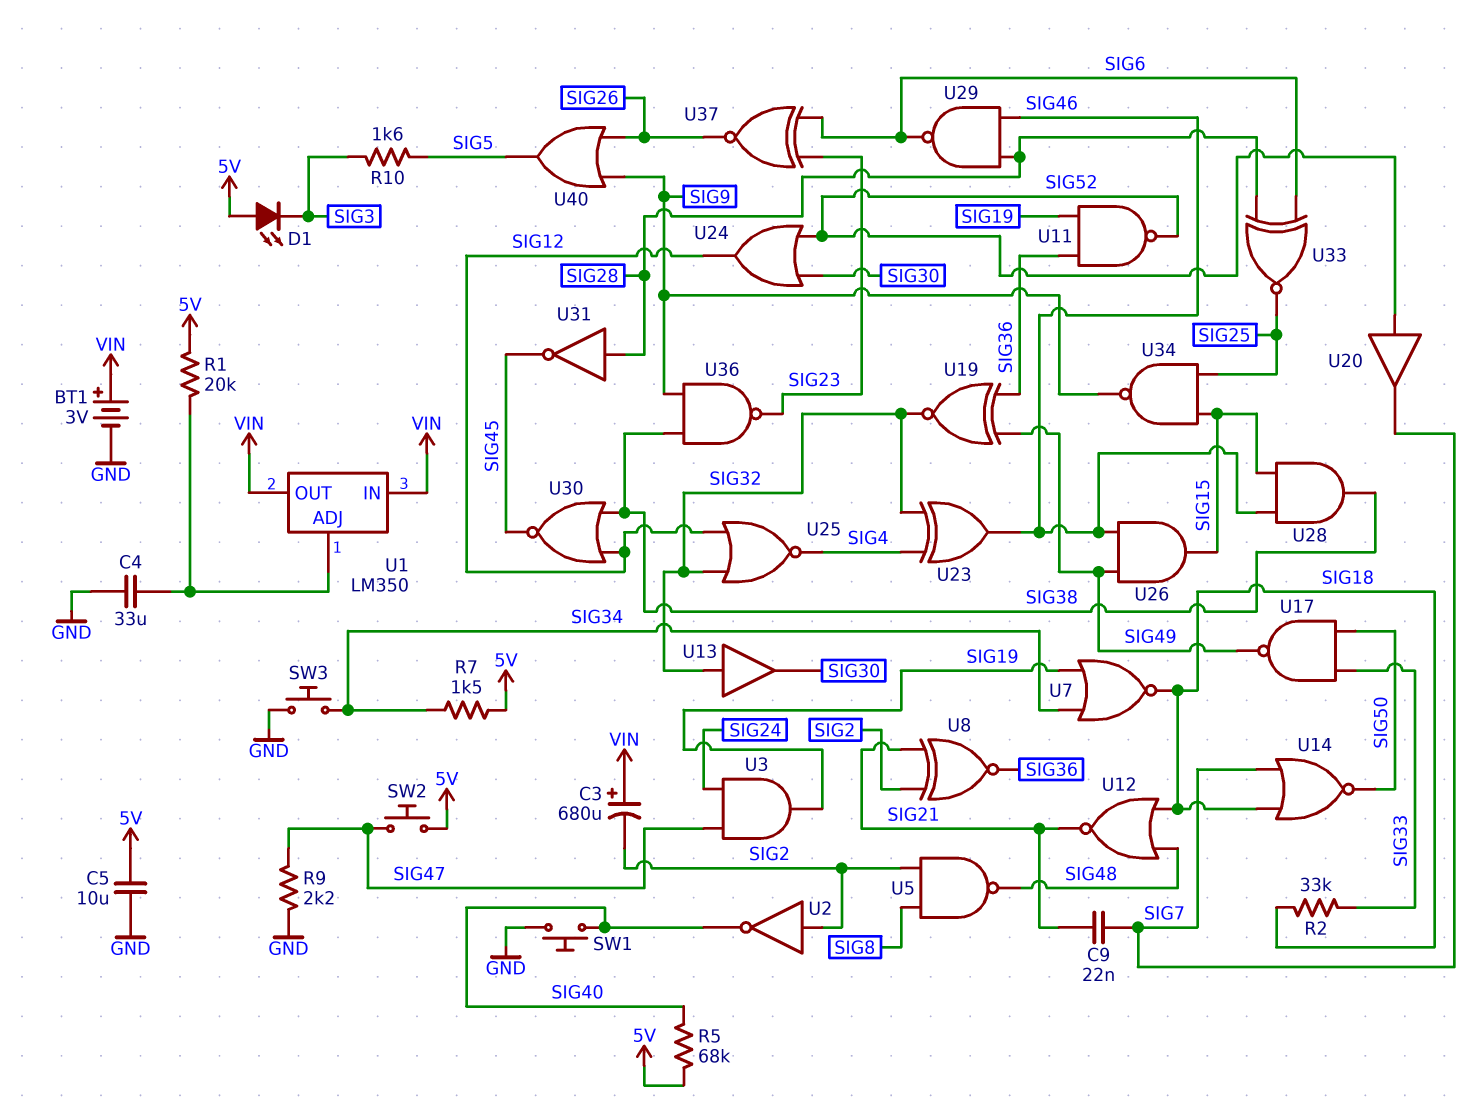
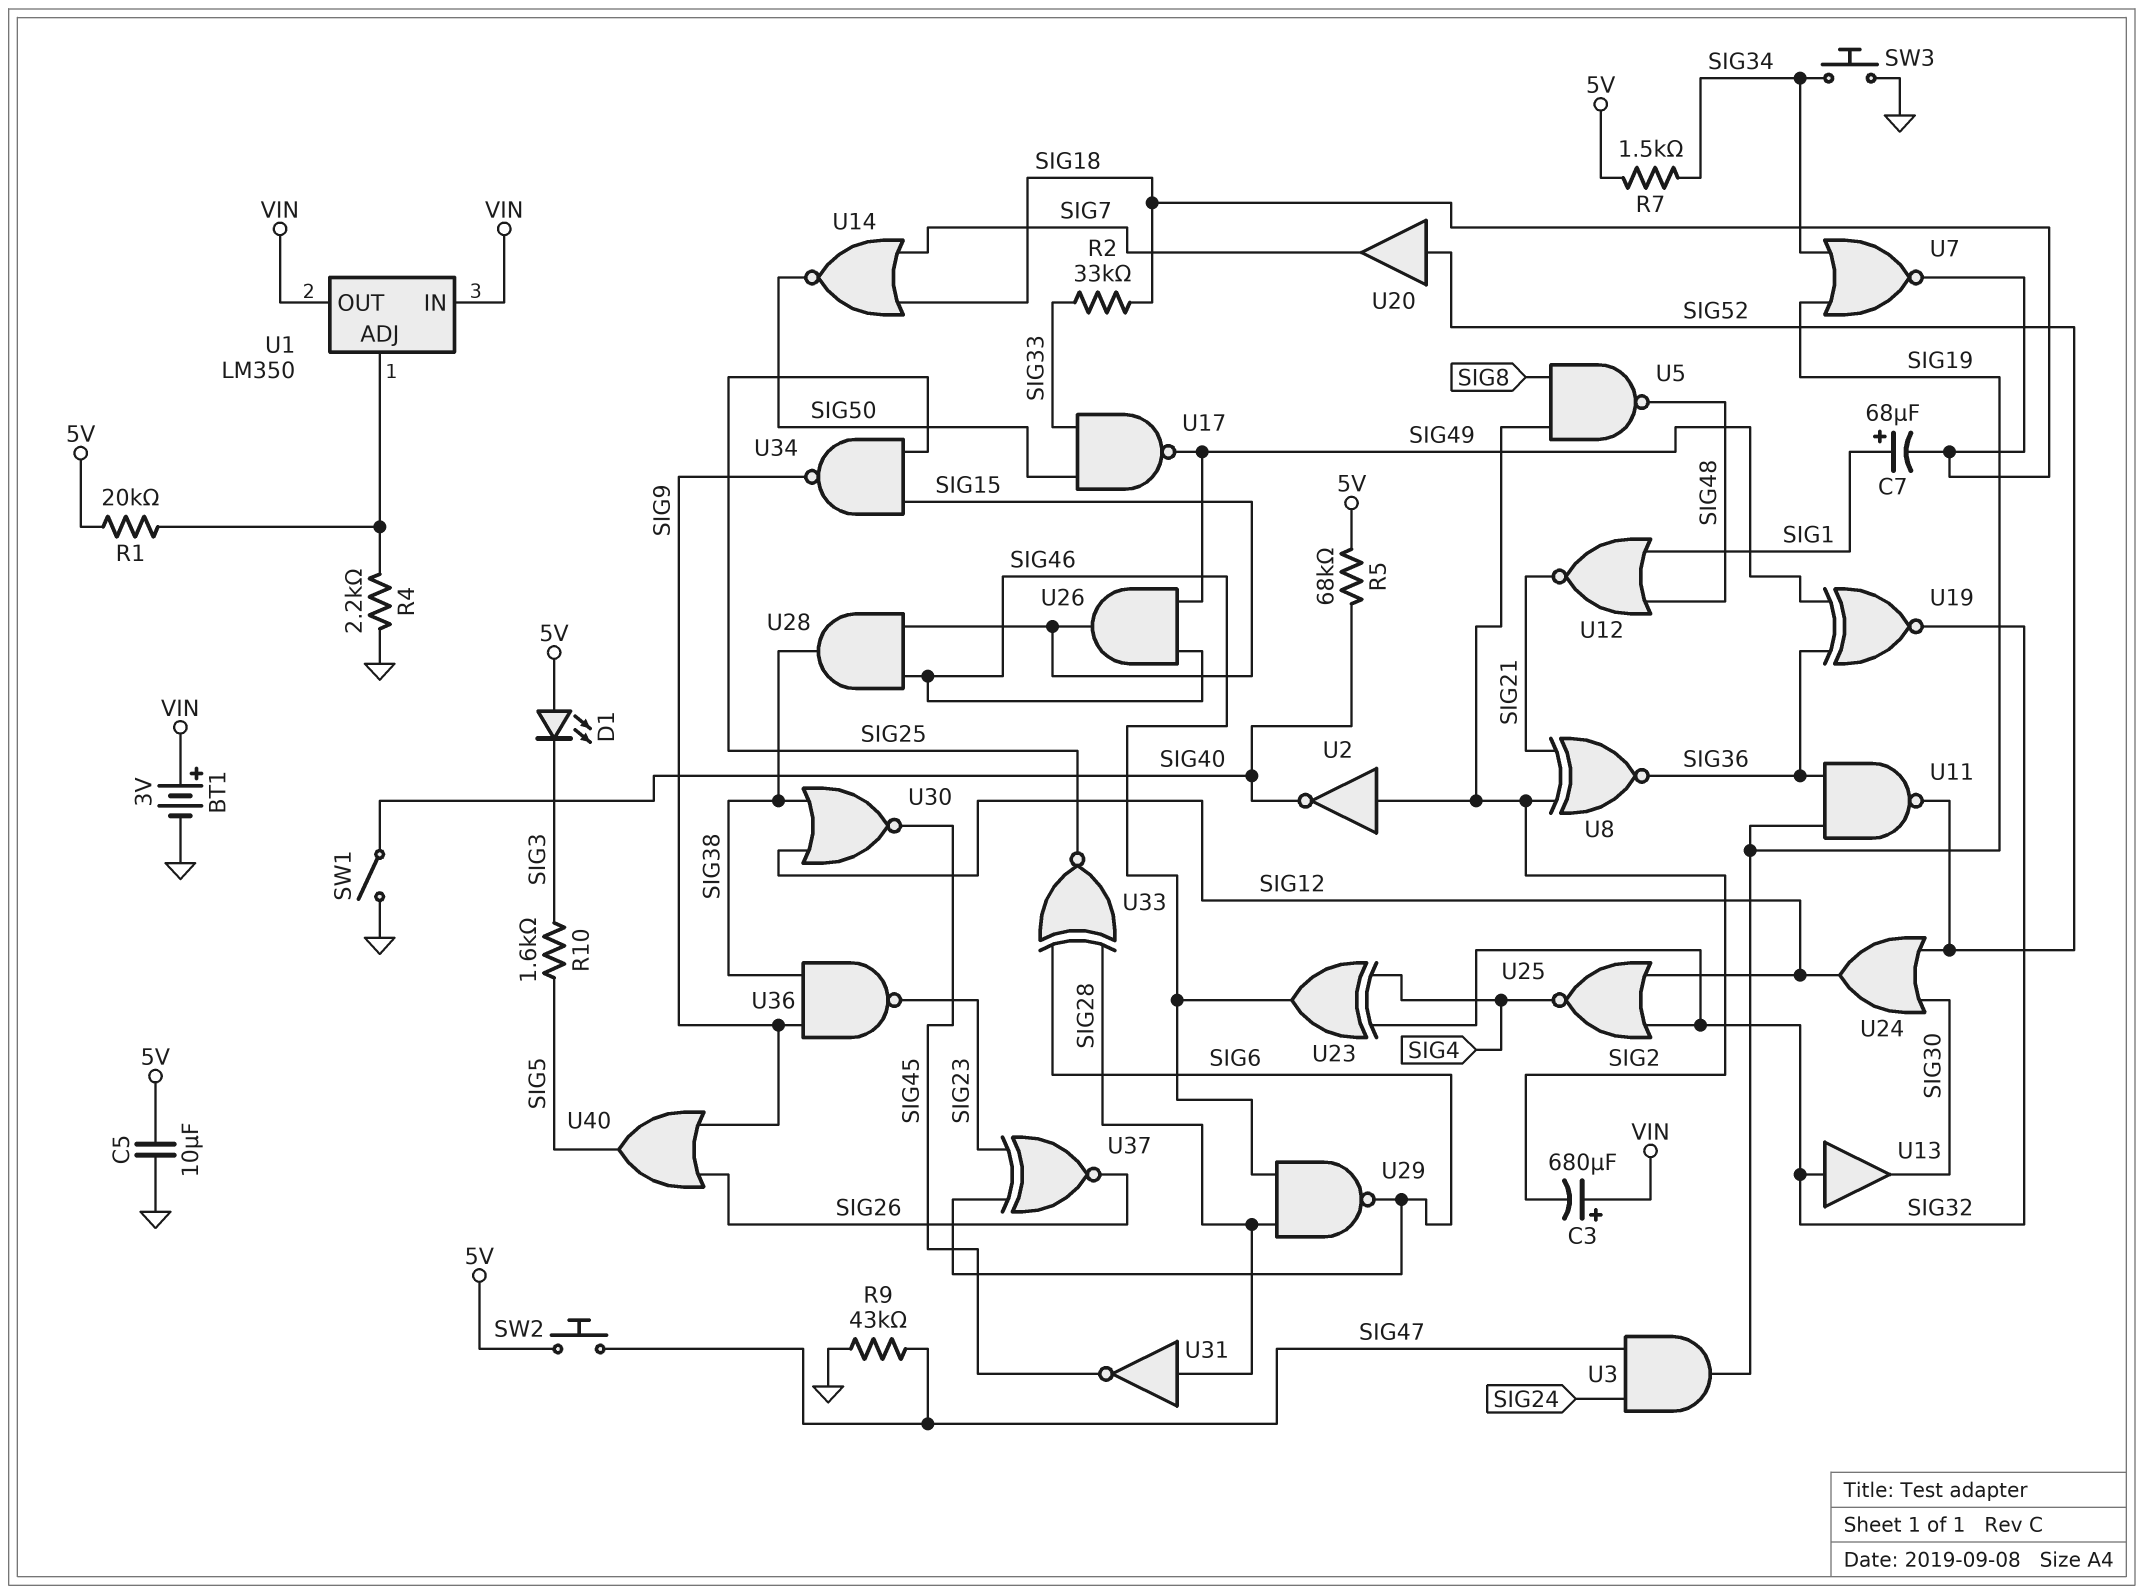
C4: 33uF (GND, U1/ADJ) -> none
C7: none -> 68uF (plus SIG1, minus SIG18)
C9: 22nF (SIG7, SIG21) -> none
R4: none -> 2.2k (GND, U1/ADJ)
R9: 2.2k (GND, SIG47) -> 43k (GND, SIG47)
SW1: button (GND, SIG40) -> switch (GND, SIG40)
U12: NOR (in SIG18, in SIG48, out SIG21) -> NOR (in SIG1, in SIG48, out SIG21)

